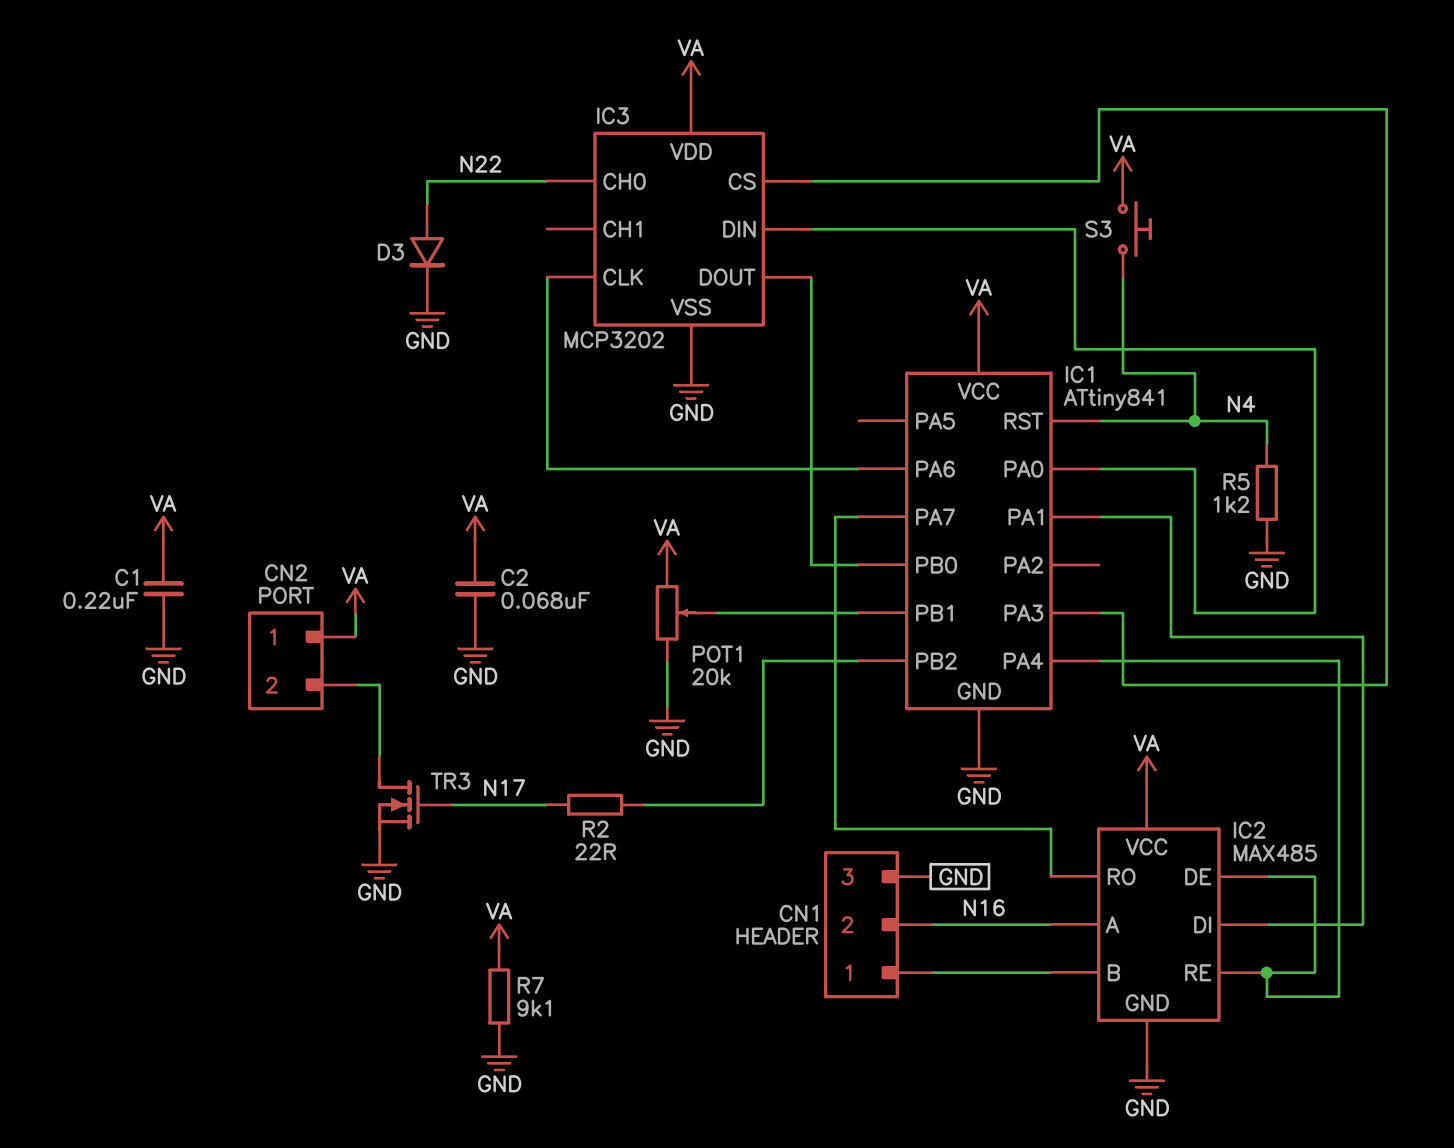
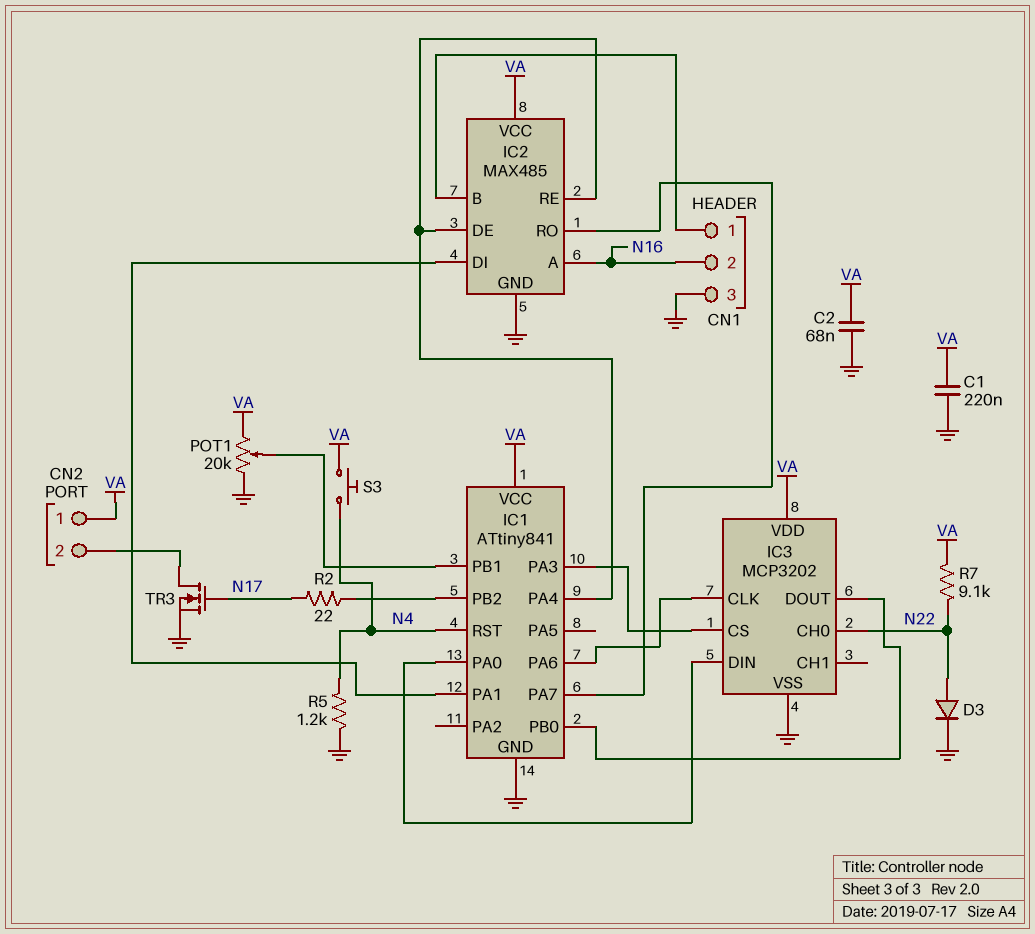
R7: 9.1k (GND, VA) -> 9.1k (N22, VA)

